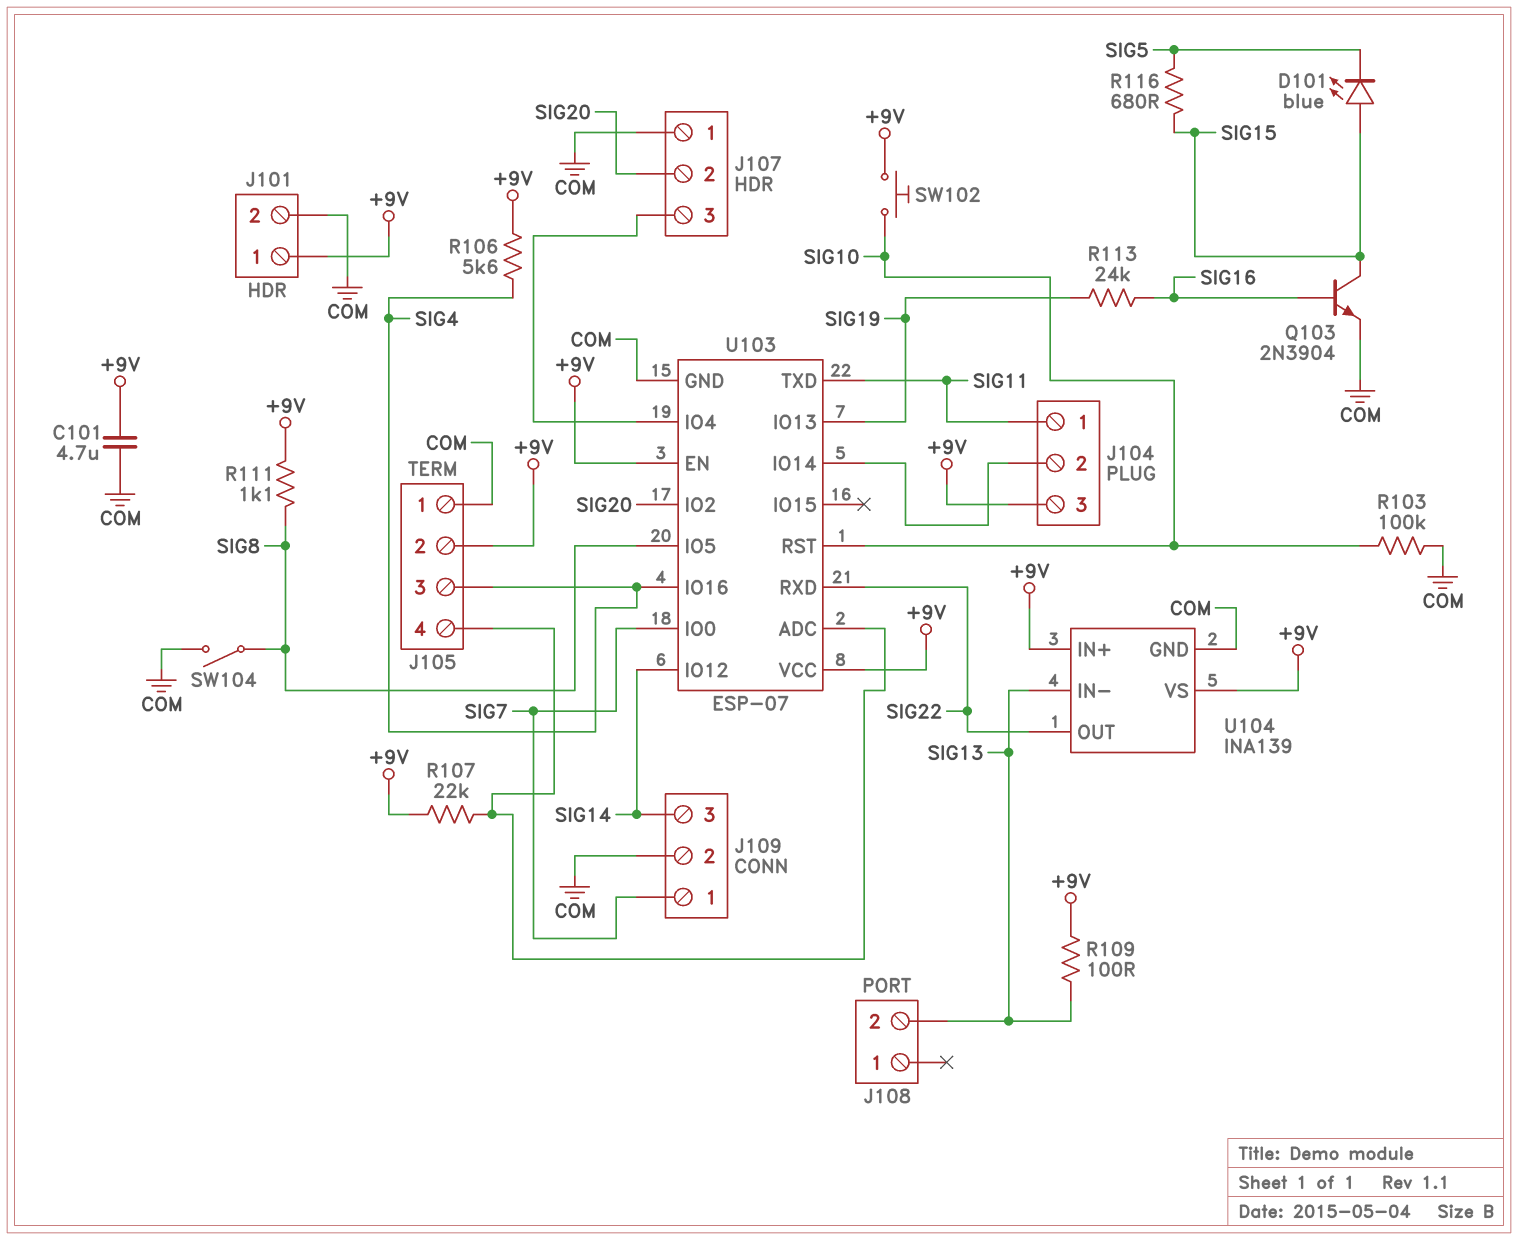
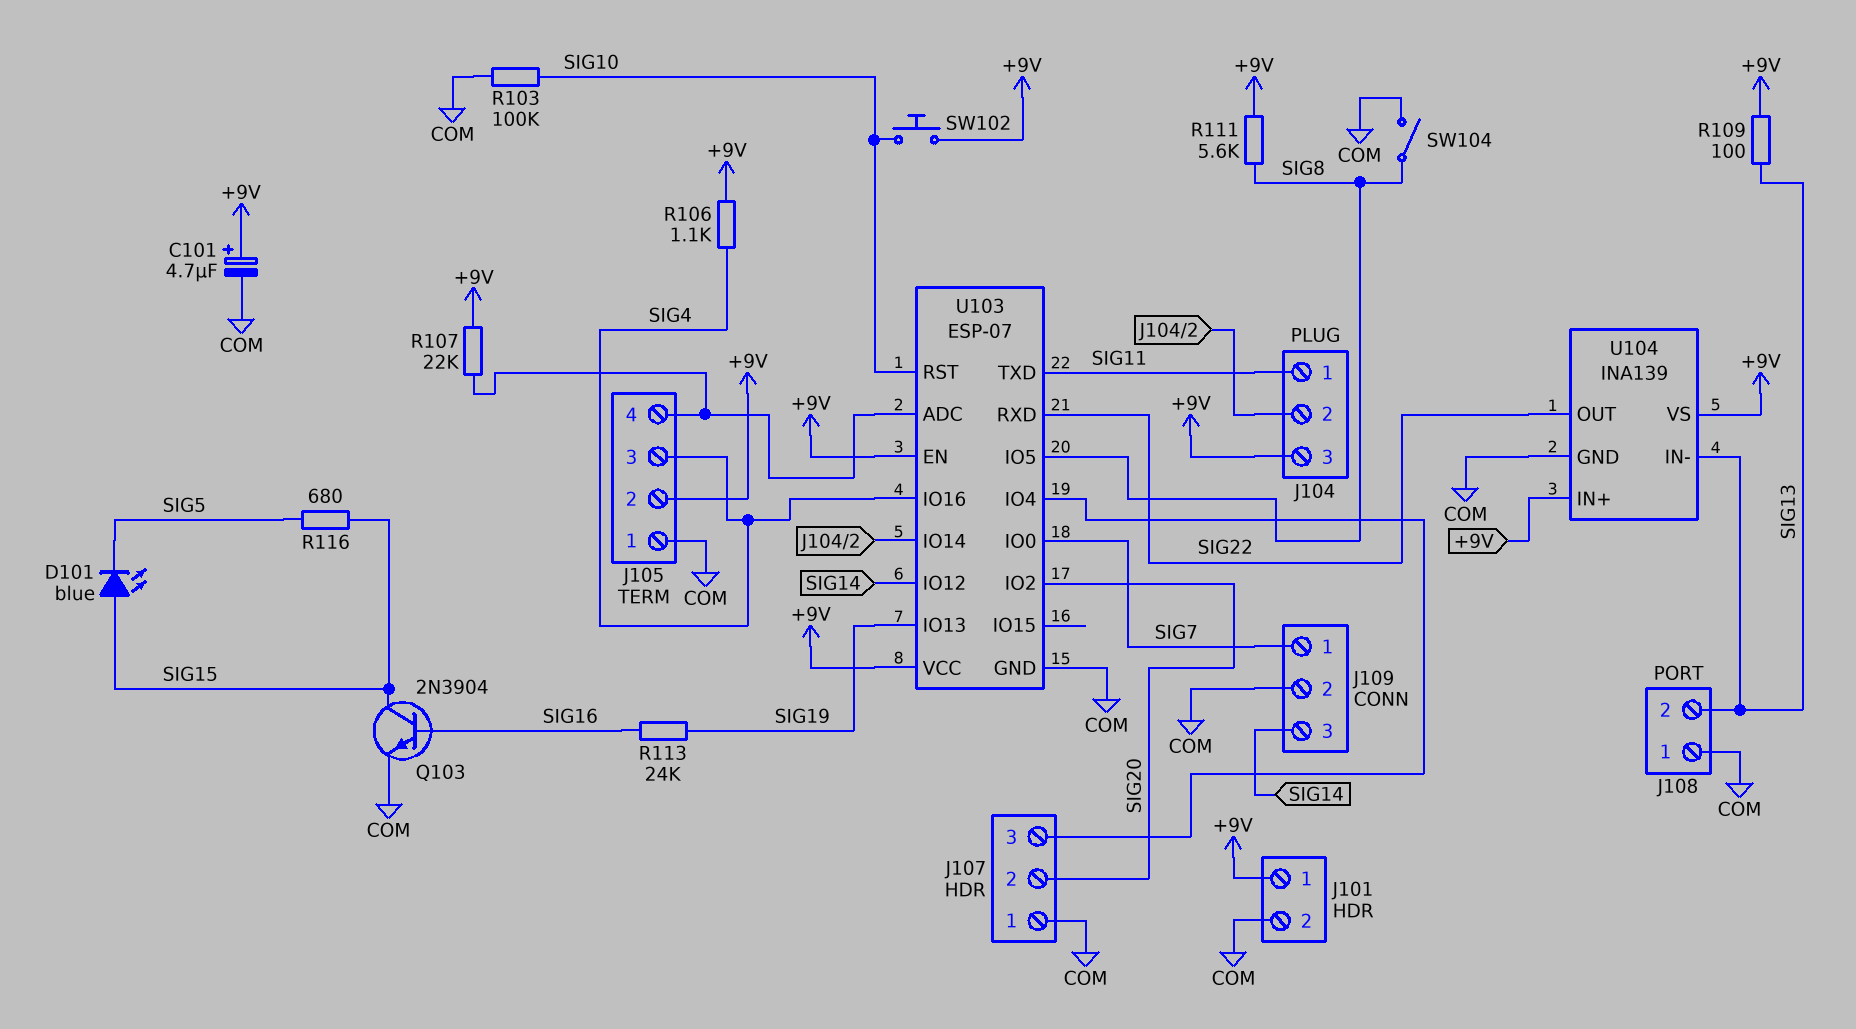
C101: 4.7uF (+9V, COM) -> 4.7uF (plus +9V, minus COM)
J108 pin 1: none -> COM
R106: 5.6k (+9V, SIG4) -> 1.1k (+9V, SIG4)
R111: 1.1k (+9V, SIG8) -> 5.6k (+9V, SIG8)

